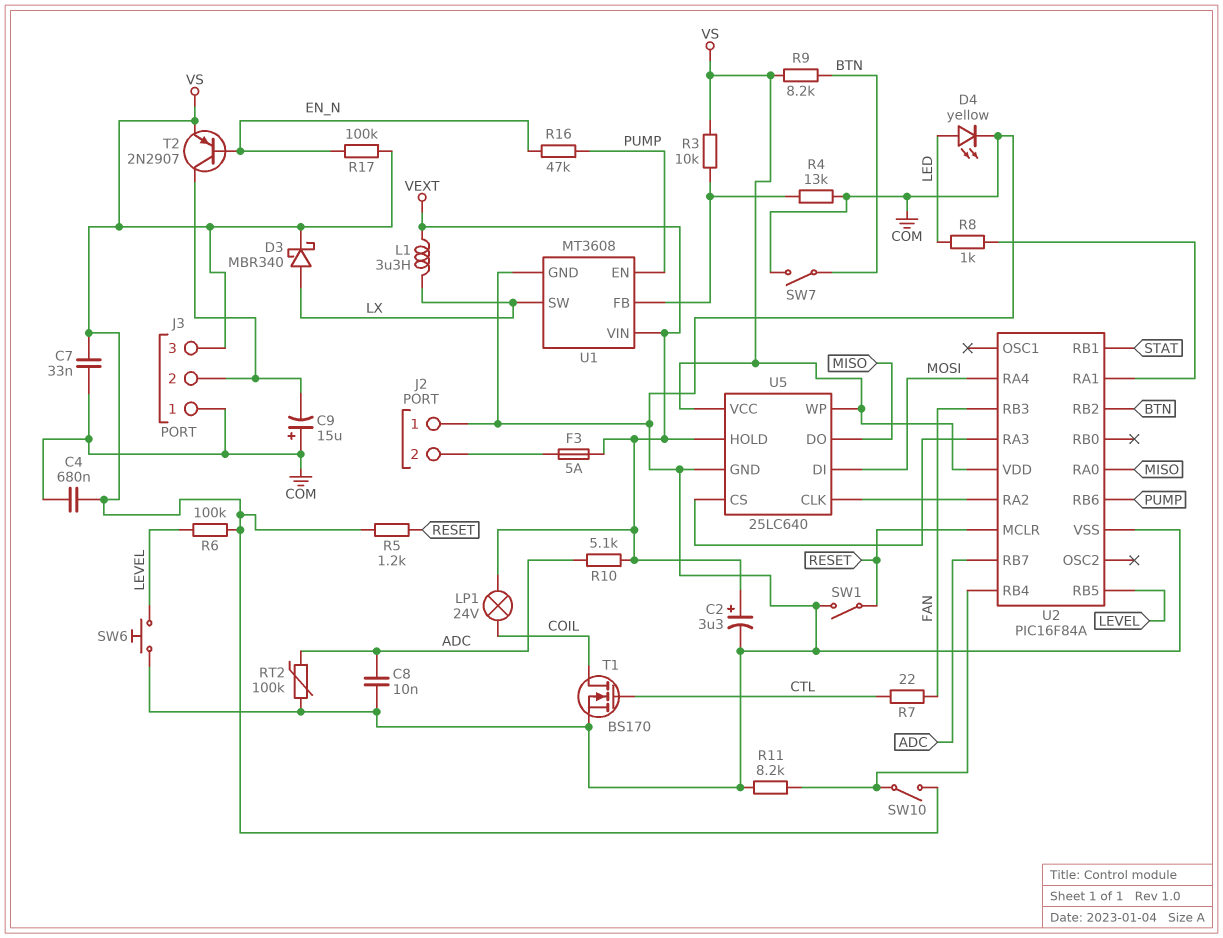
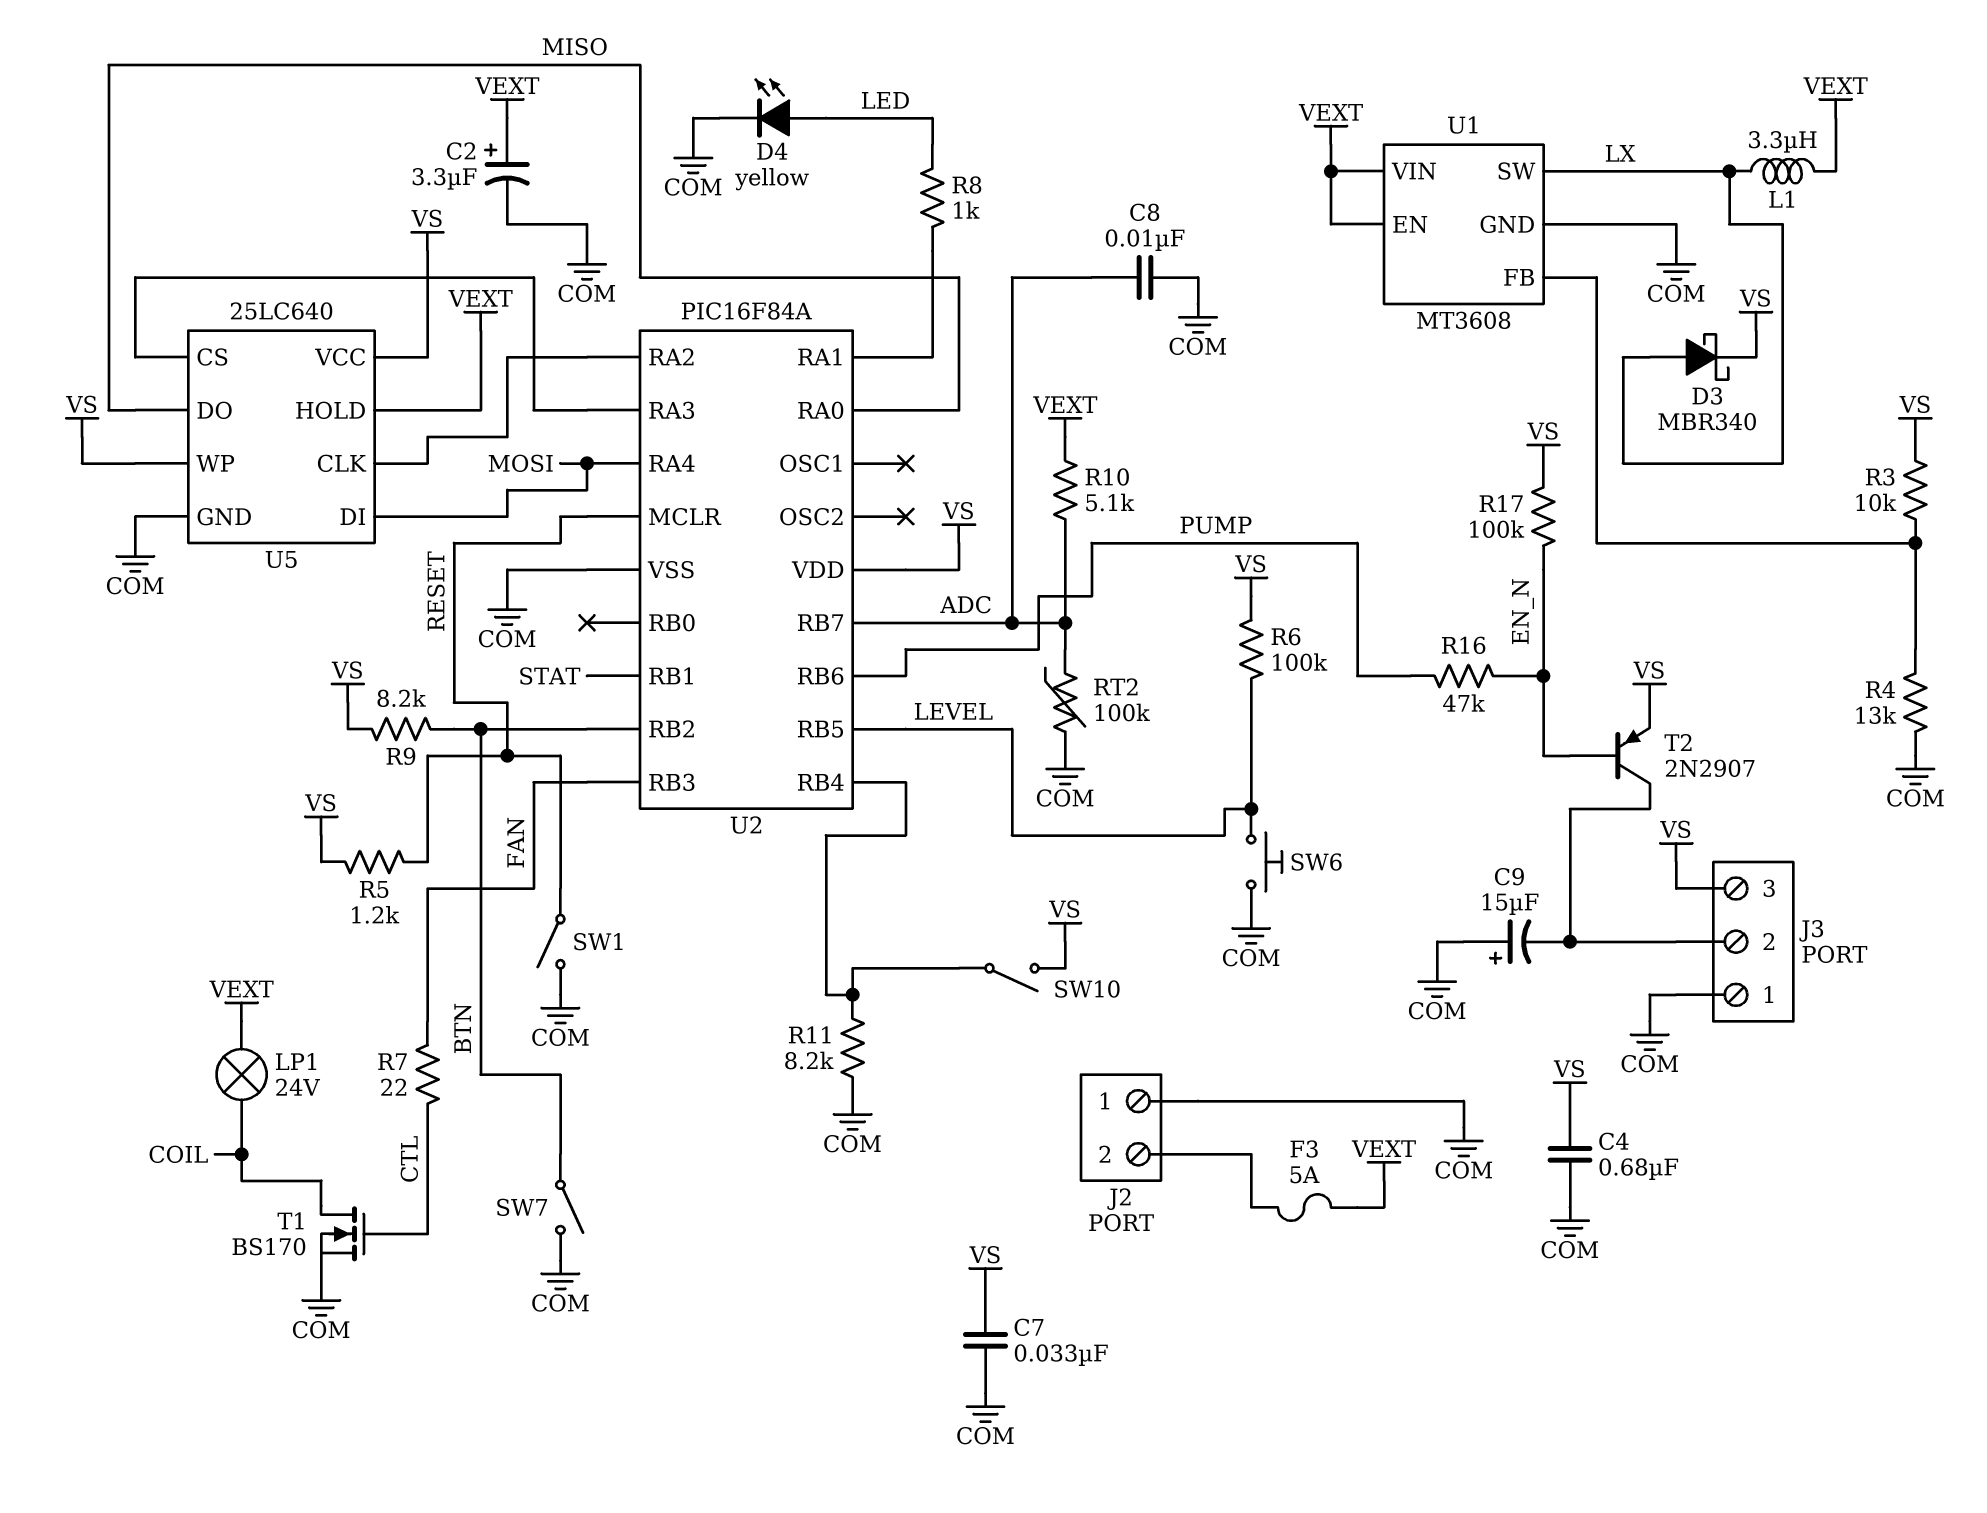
U1 pin EN: PUMP -> VEXT

